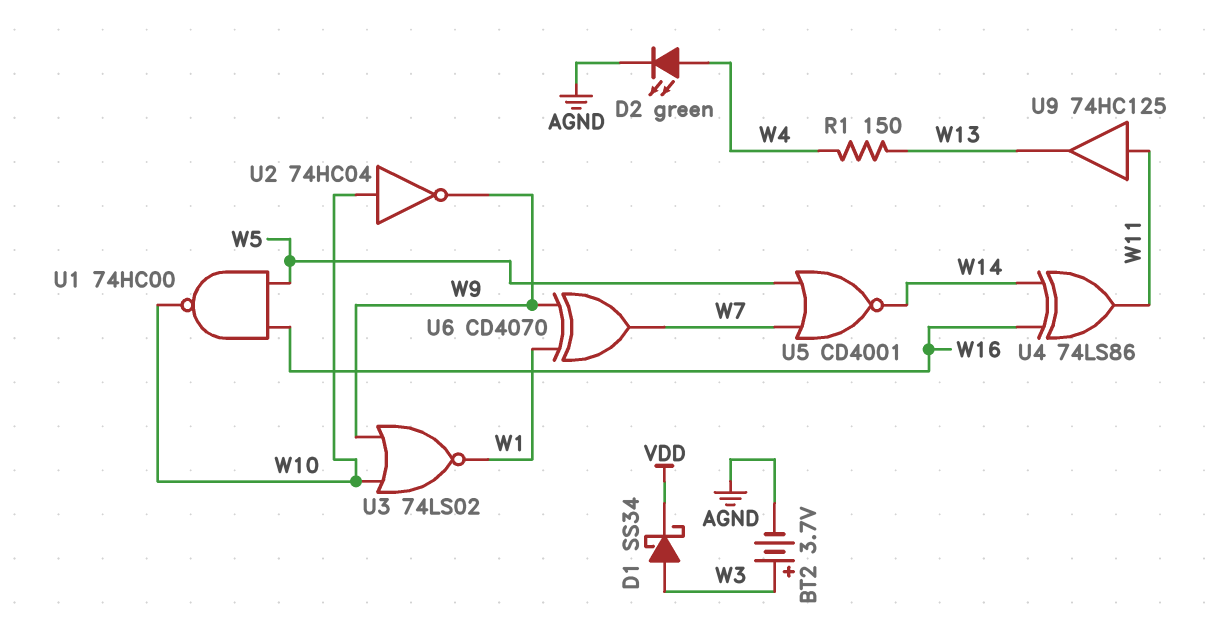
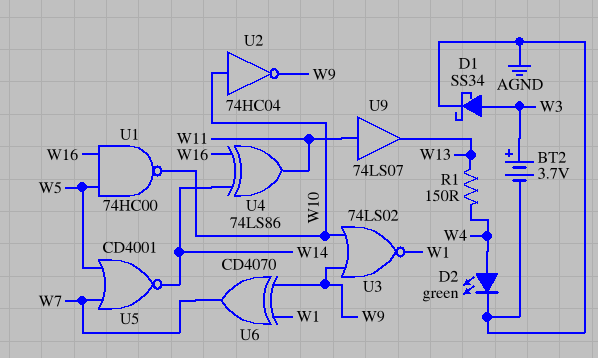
D1: schottky SS34 (A W3, K VDD) -> schottky SS34 (A W3, K AGND)
U9: buffer 74HC125 (in W11, out W13) -> buffer 74LS07 (in W11, out W13)

